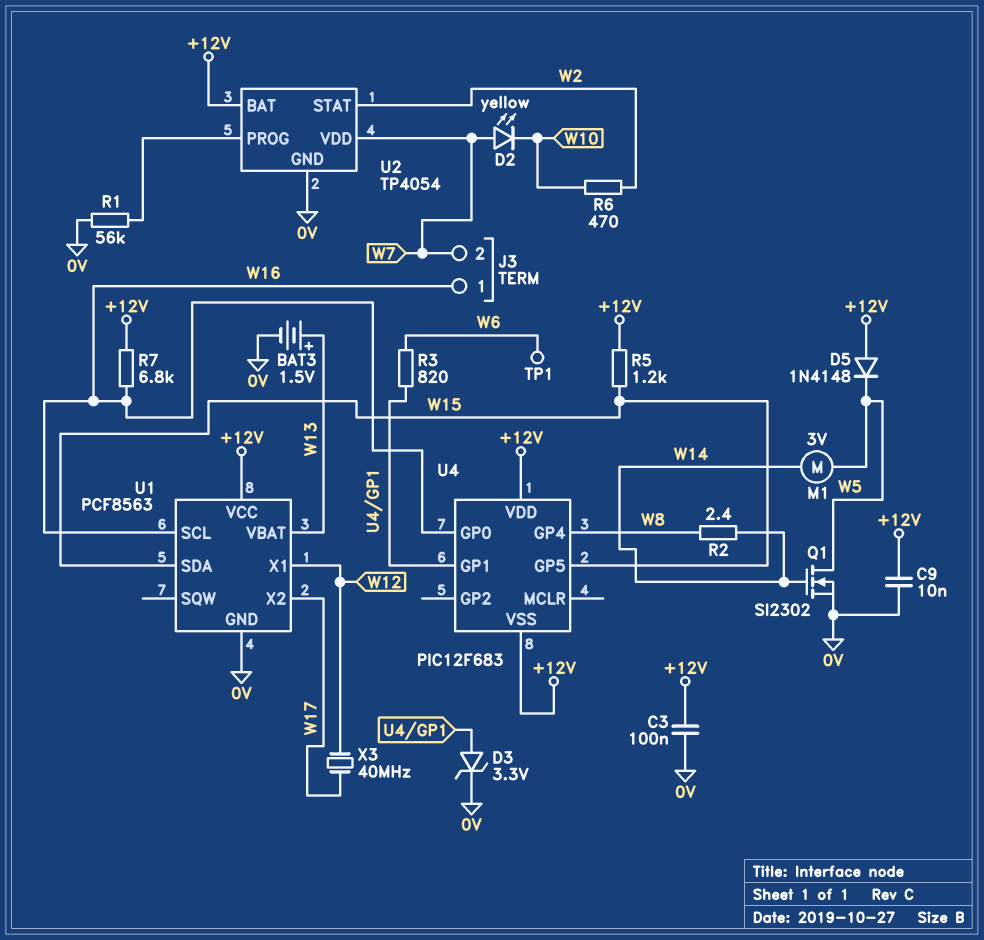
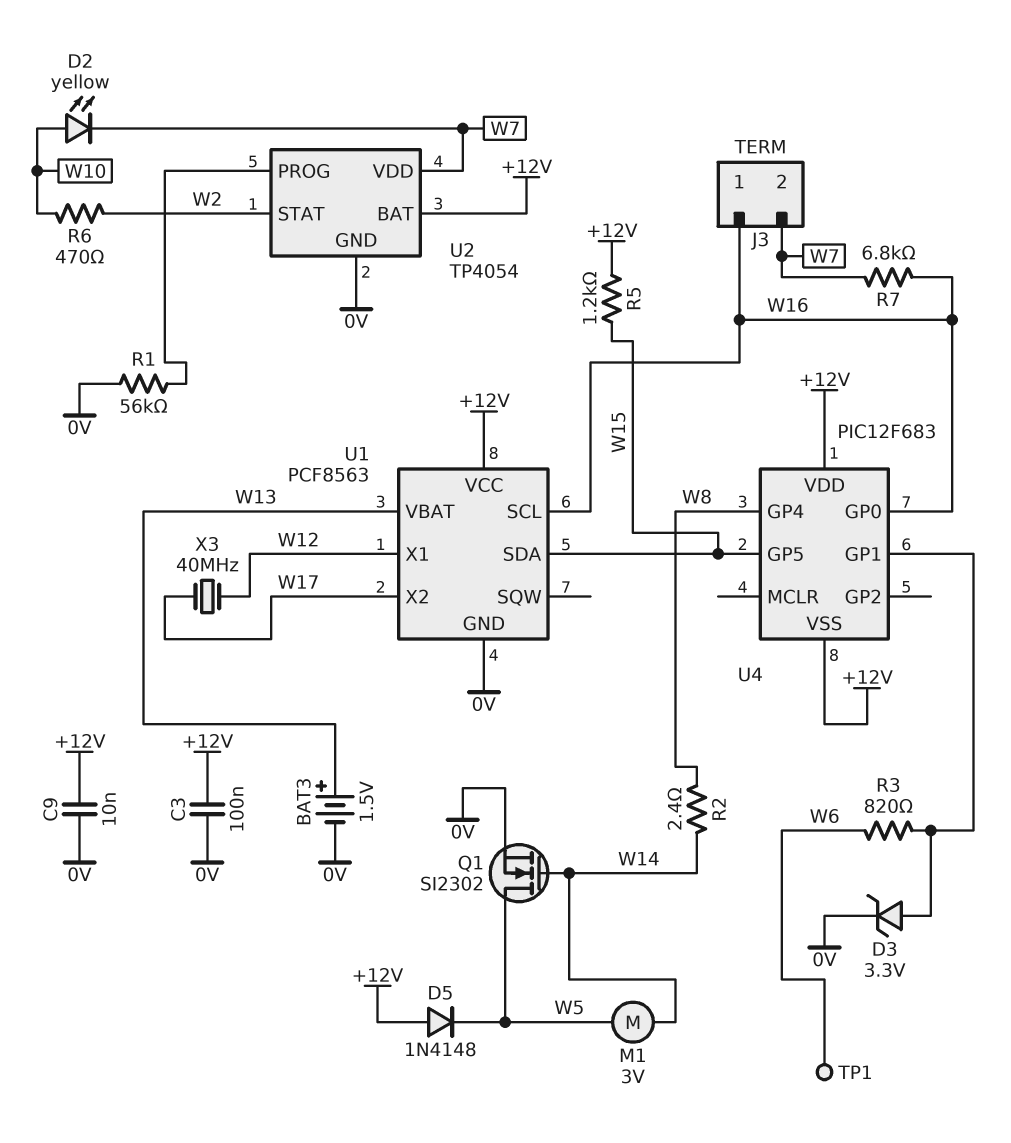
D2: LED yellow (A W7, K W10) -> LED yellow (A W10, K W7)
R7: 6.8k (+12V, W16) -> 6.8k (W7, W16)

